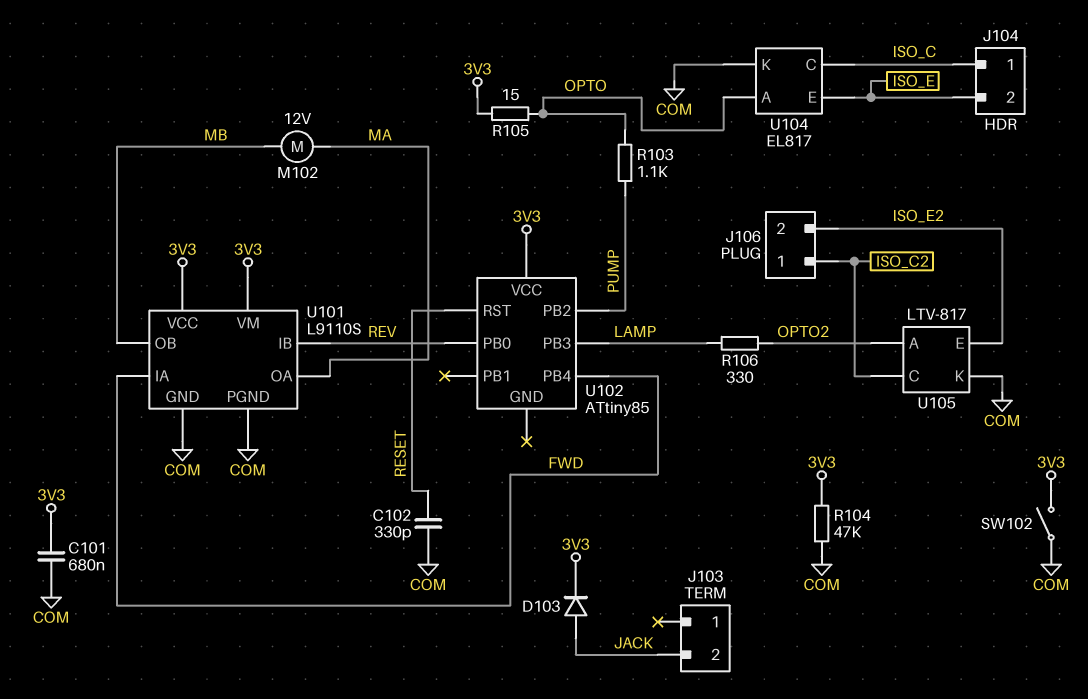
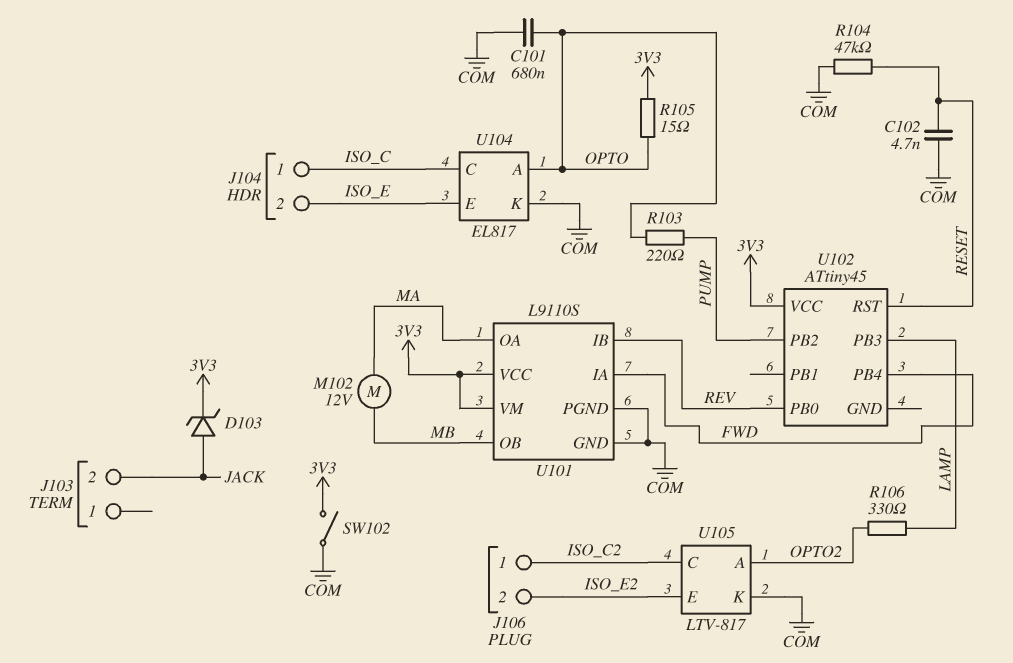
C101: 680nF (3V3, COM) -> 680nF (COM, OPTO)
C102: 330pF (COM, RESET) -> 4.7nF (COM, RESET)
D103: diode (A JACK, K 3V3) -> zener (A JACK, K 3V3)
R103: 1.1k (OPTO, PUMP) -> 220 (OPTO, PUMP)
R104: 47k (3V3, COM) -> 47k (COM, RESET)
U102: ATtiny85 -> ATtiny45

